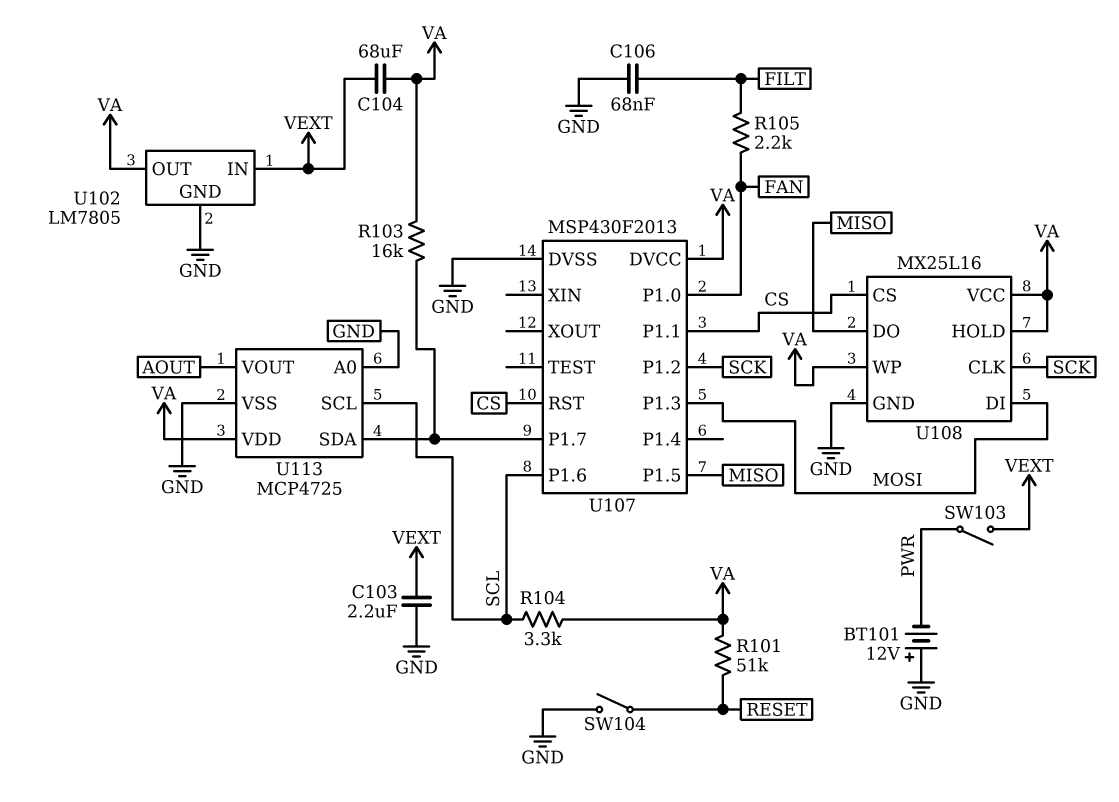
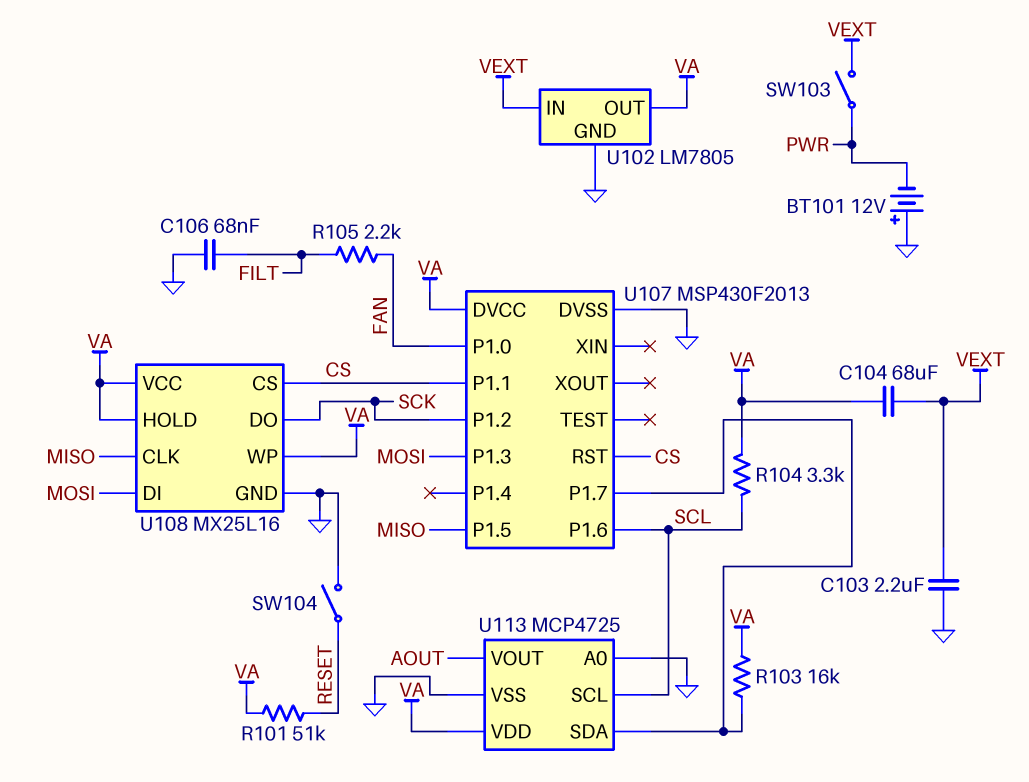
U108 pin CLK: SCK -> MISO
U108 pin DO: MISO -> SCK

